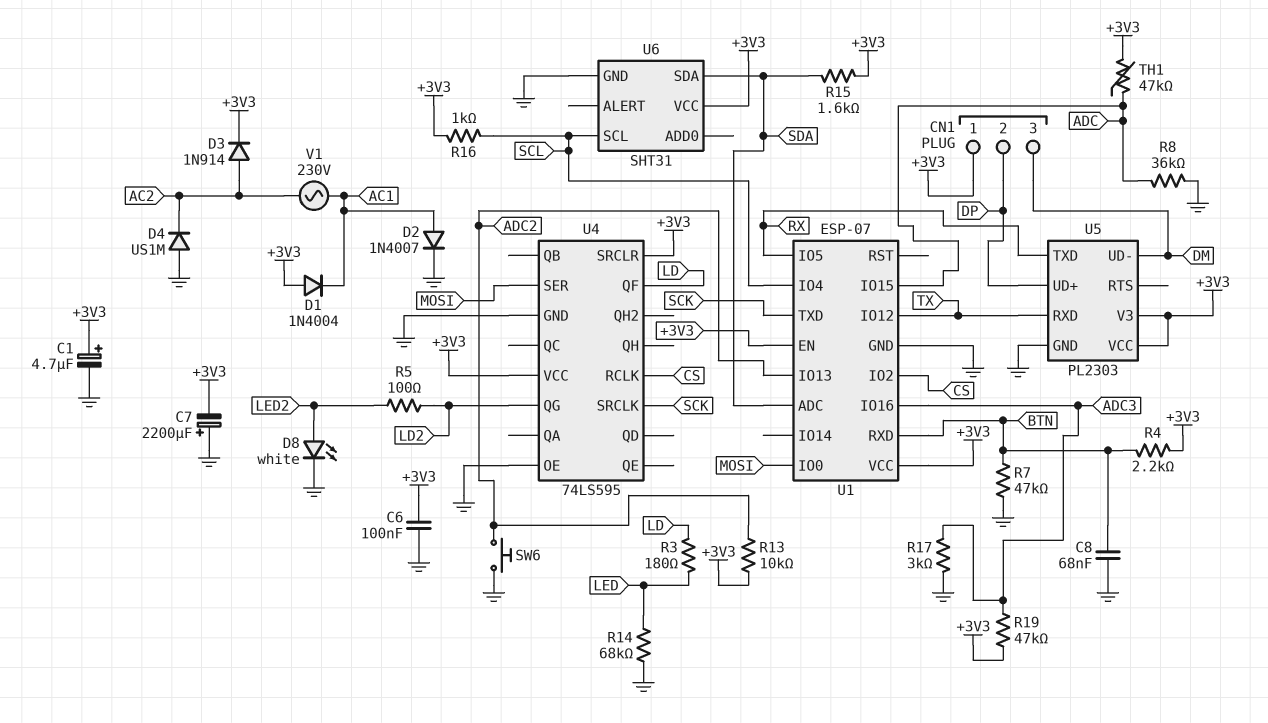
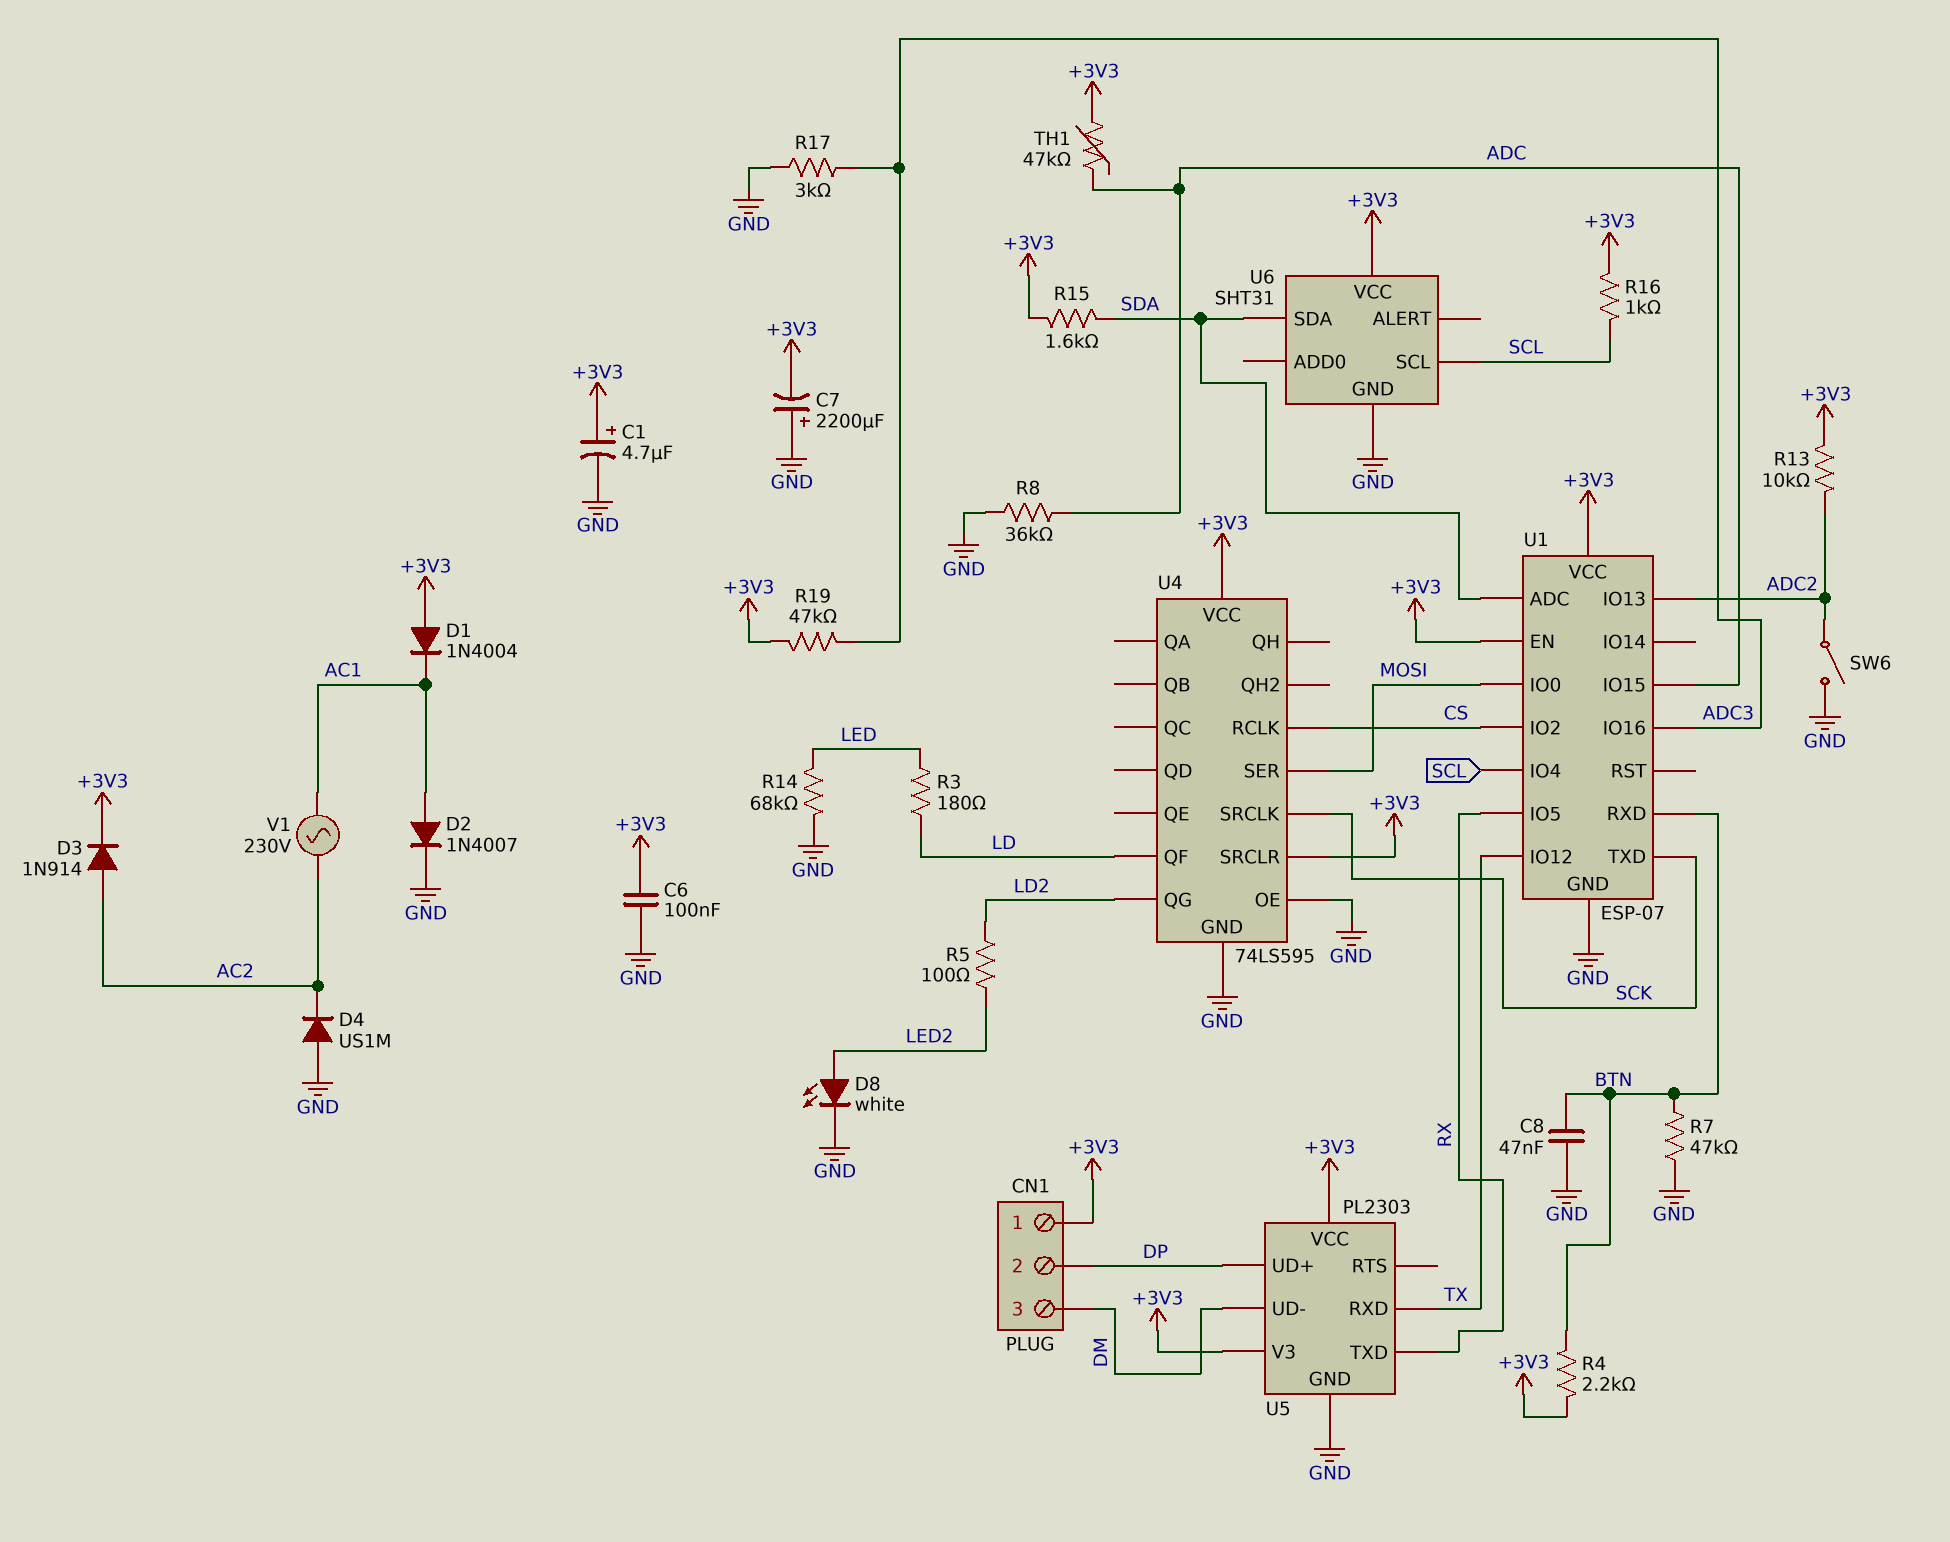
C8: 68nF (BTN, GND) -> 47nF (BTN, GND)
SW6: button (ADC2, GND) -> switch (ADC2, GND)

